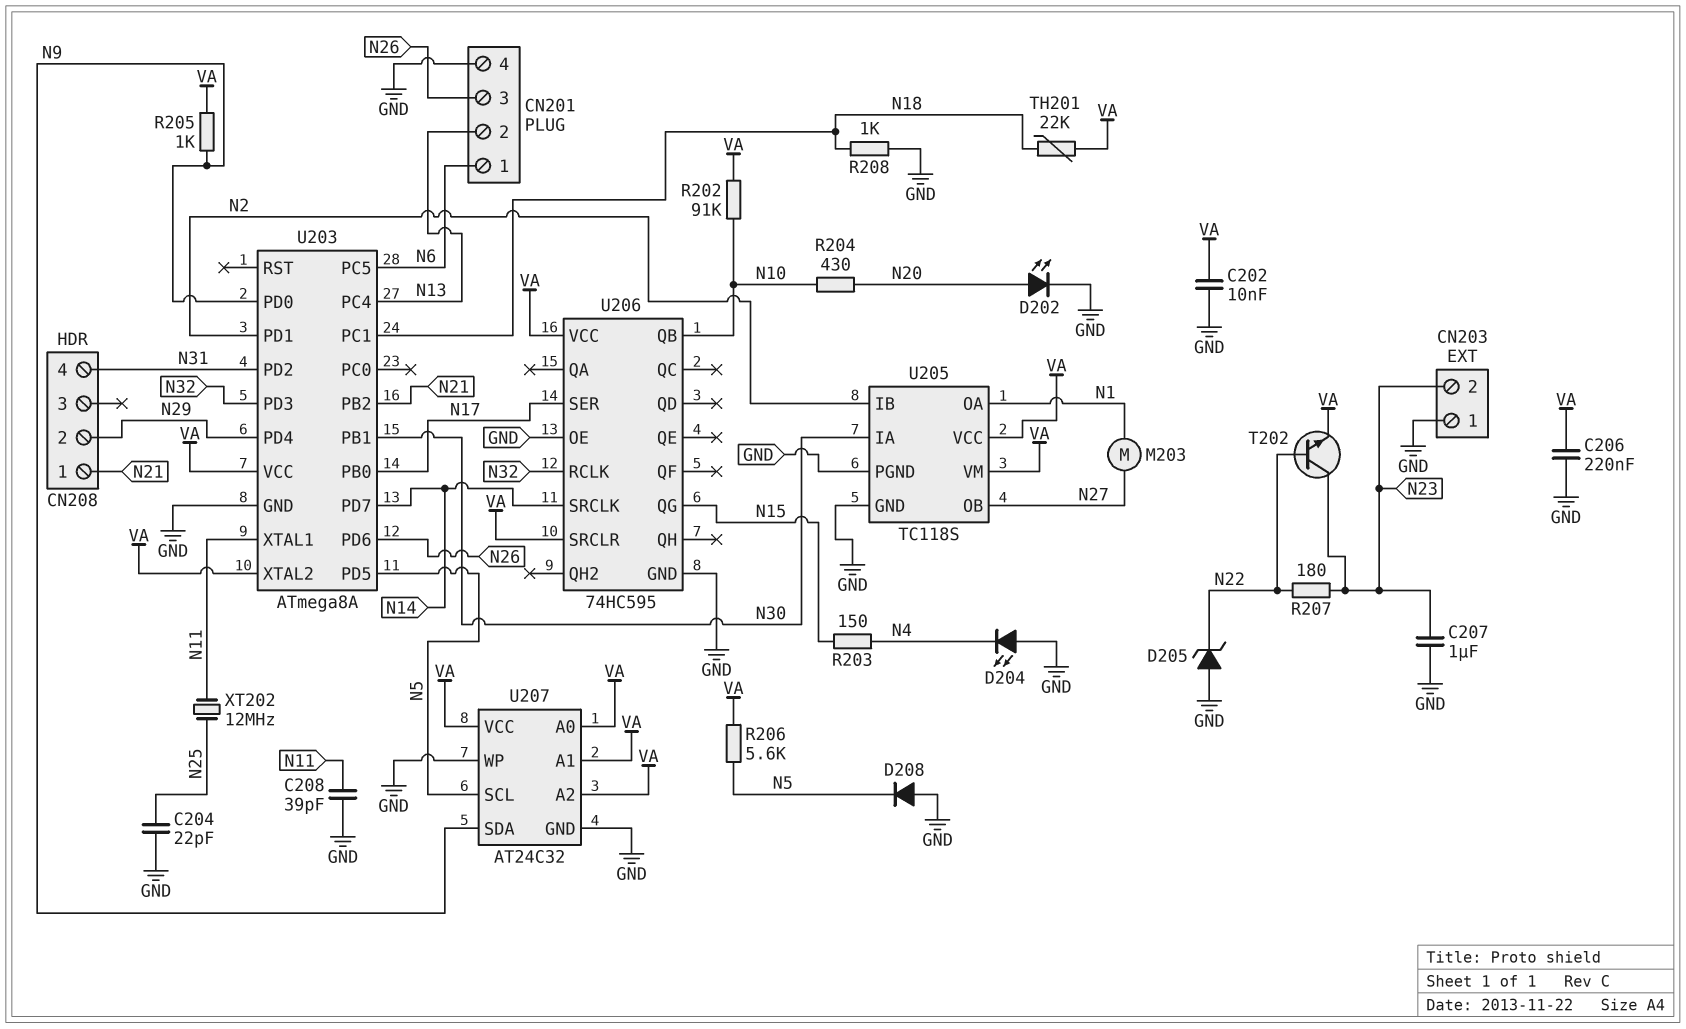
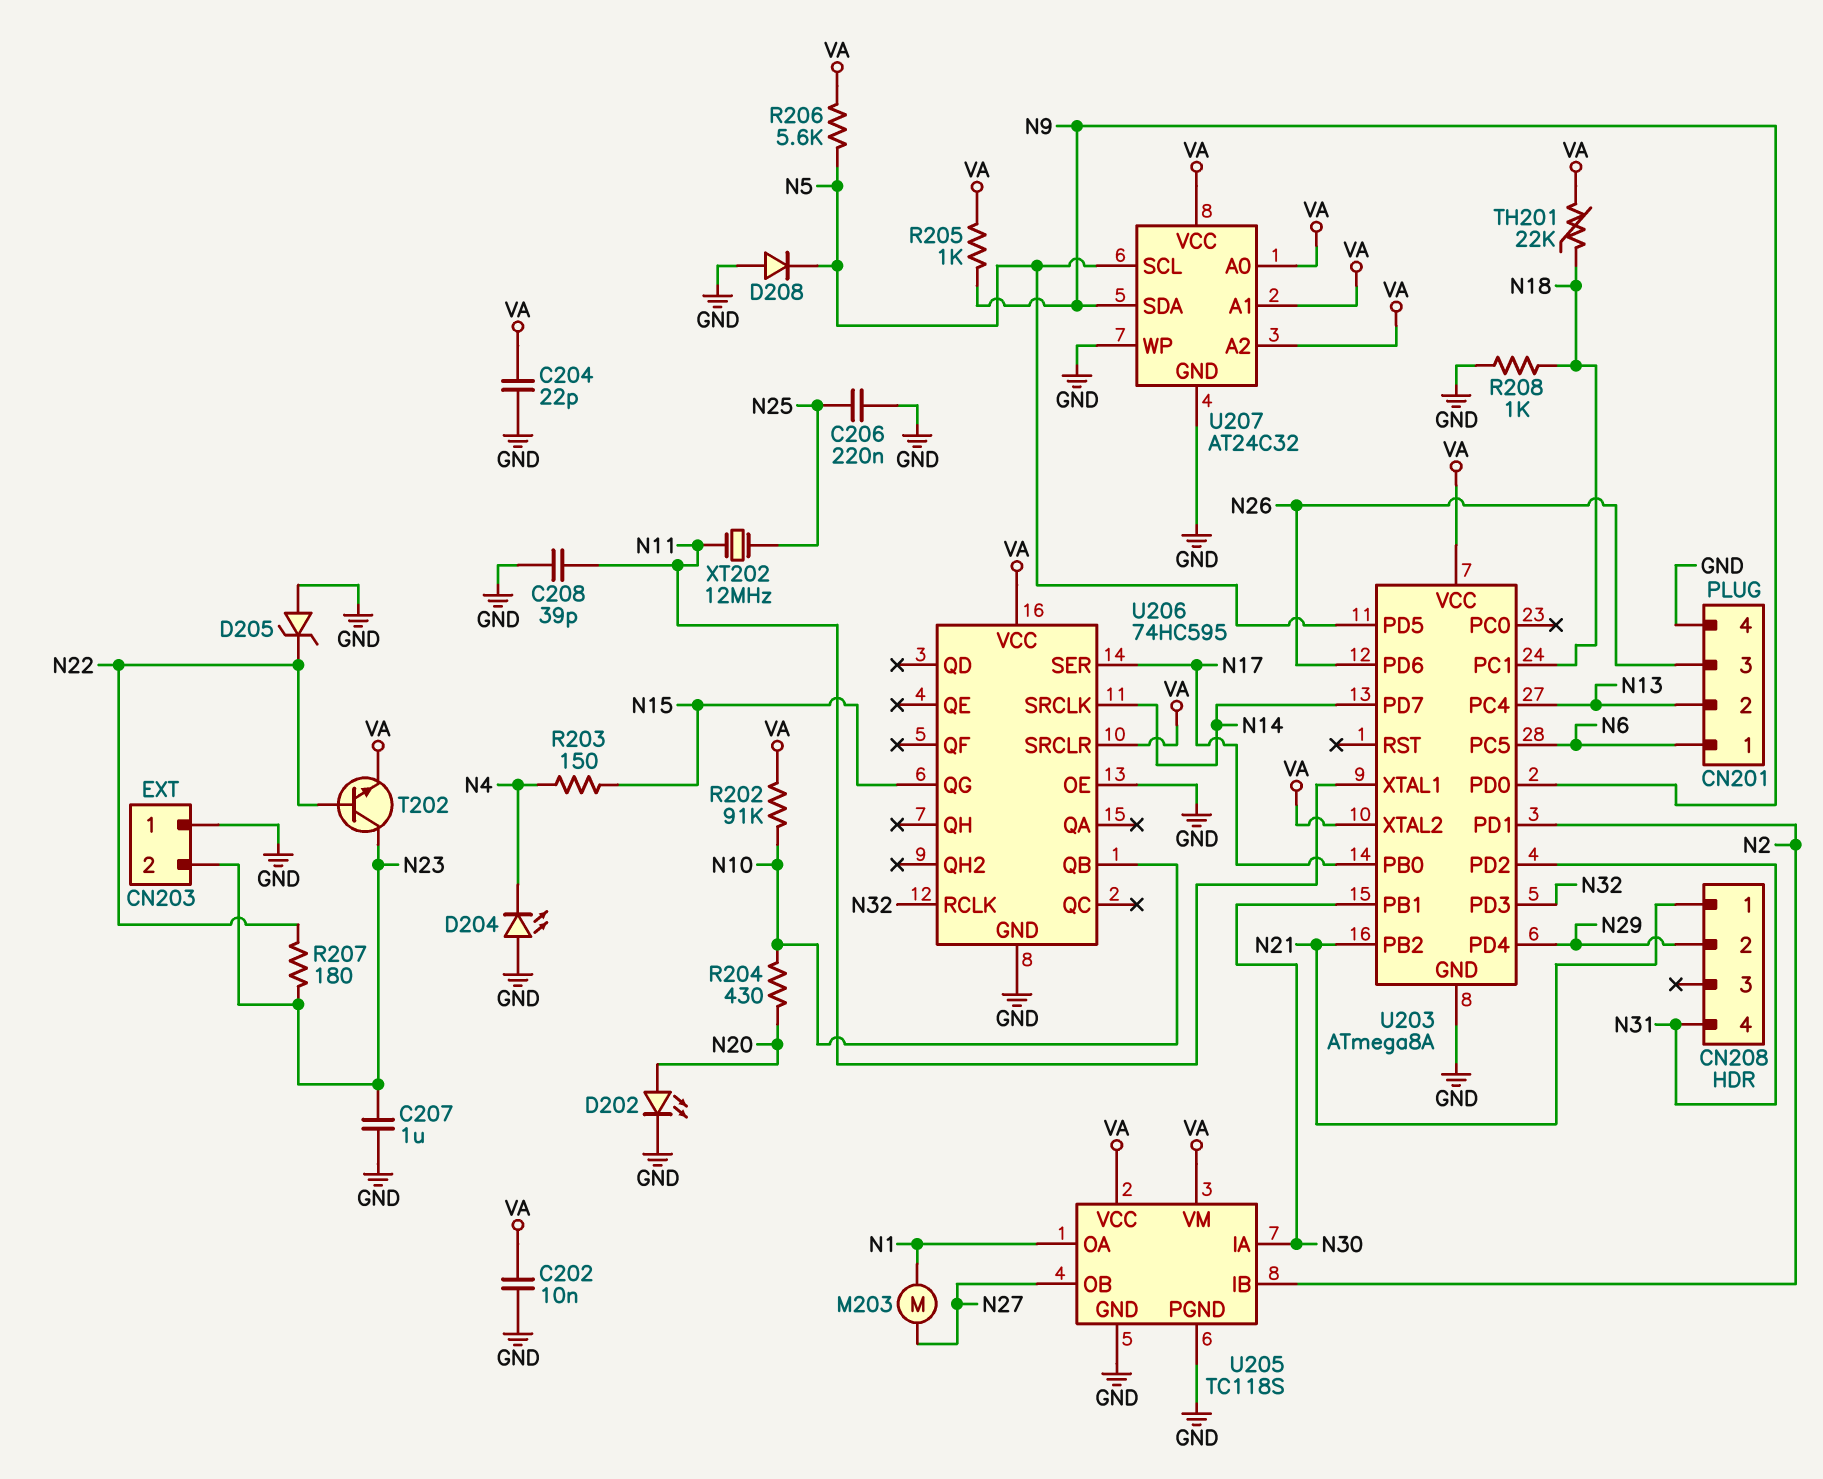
C204: 22pF (GND, N25) -> 22pF (GND, VA)
C206: 220nF (GND, VA) -> 220nF (GND, N25)

